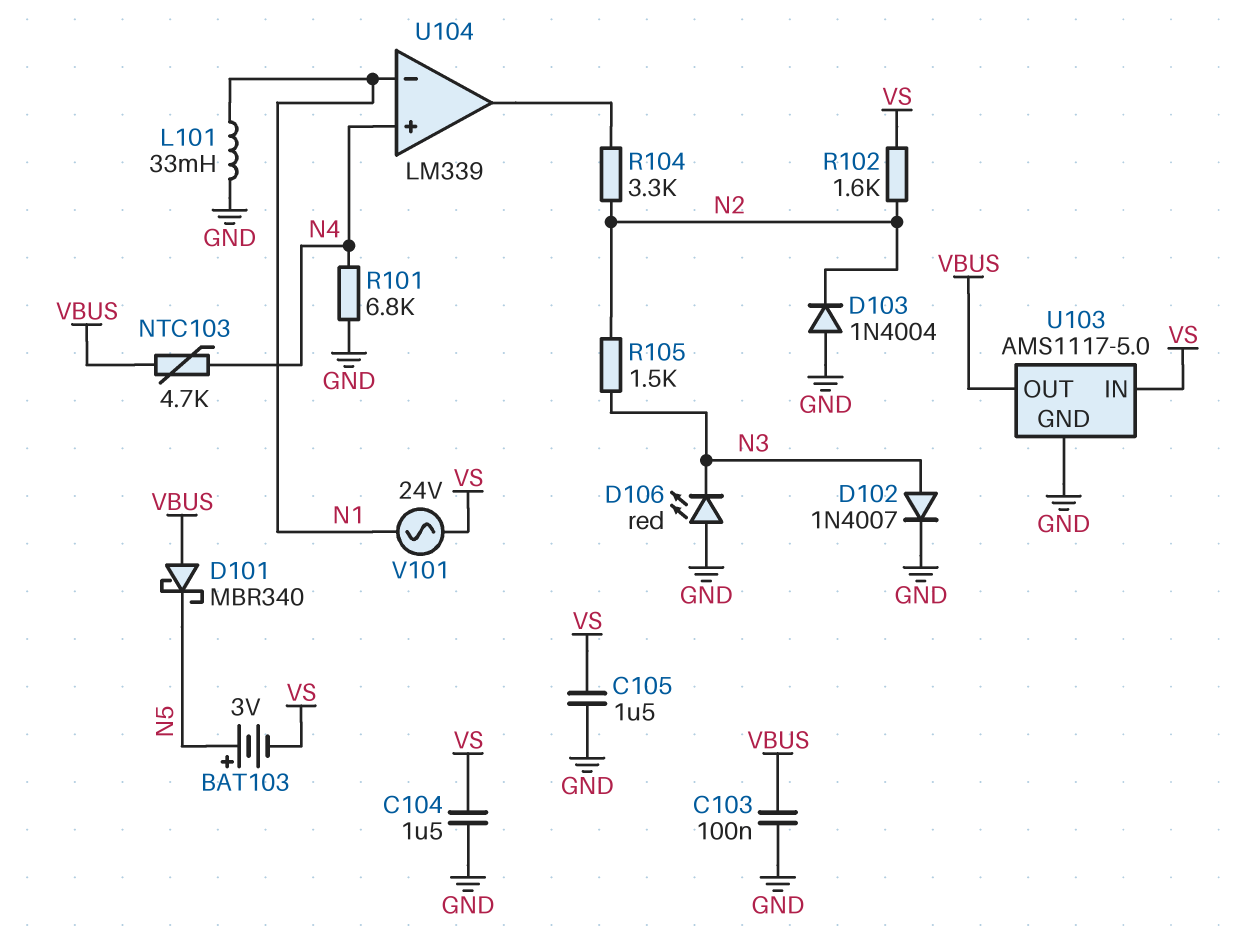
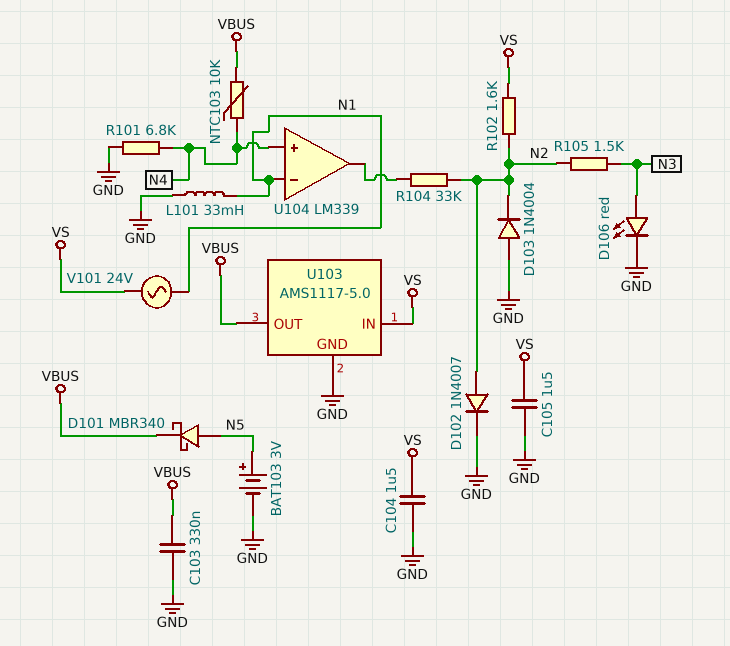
BAT103: 3V (plus N5, minus VS) -> 3V (plus N5, minus GND)
C103: 100nF (GND, VBUS) -> 330nF (GND, VBUS)
D101: schottky MBR340 (A VBUS, K N5) -> schottky MBR340 (A N5, K VBUS)
D102: diode 1N4007 (A N3, K GND) -> diode 1N4007 (A N2, K GND)
D106: LED red (A GND, K N3) -> LED red (A N3, K GND)
NTC103: 4.7k (N4, VBUS) -> 10k (N4, VBUS)
R104: 3.3k (N2, U104/out) -> 33k (N2, U104/out)

